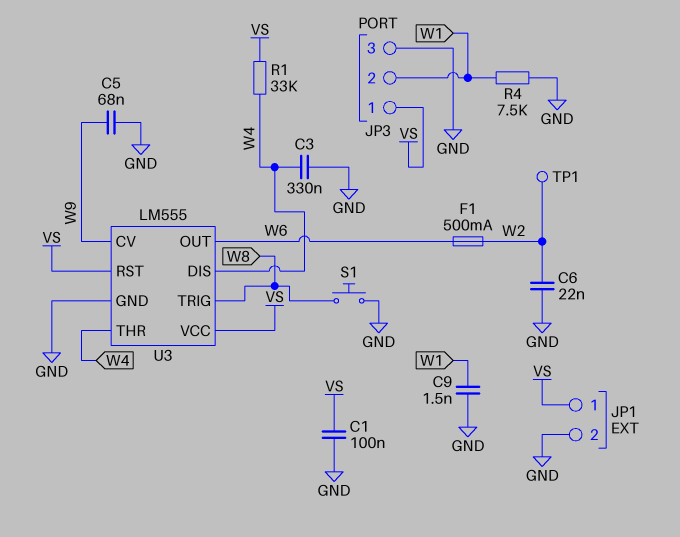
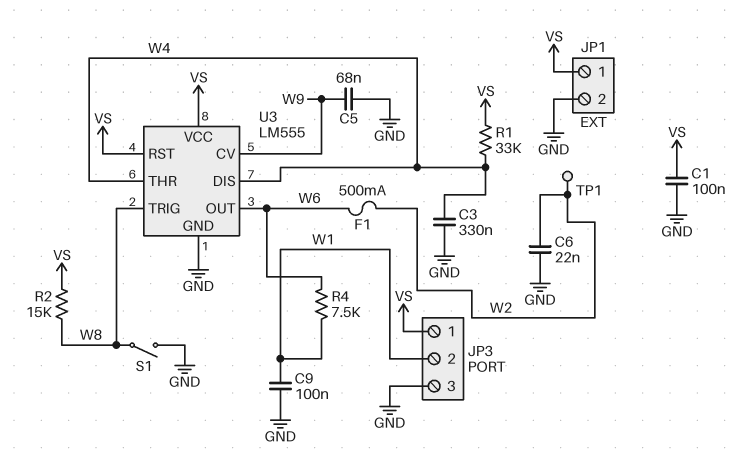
C9: 1.5nF (GND, W1) -> 100nF (GND, W1)
R2: none -> 15k (VS, W8)
R4: 7.5k (GND, W1) -> 7.5k (W1, W6)
S1: button (GND, W8) -> switch (GND, W8)

